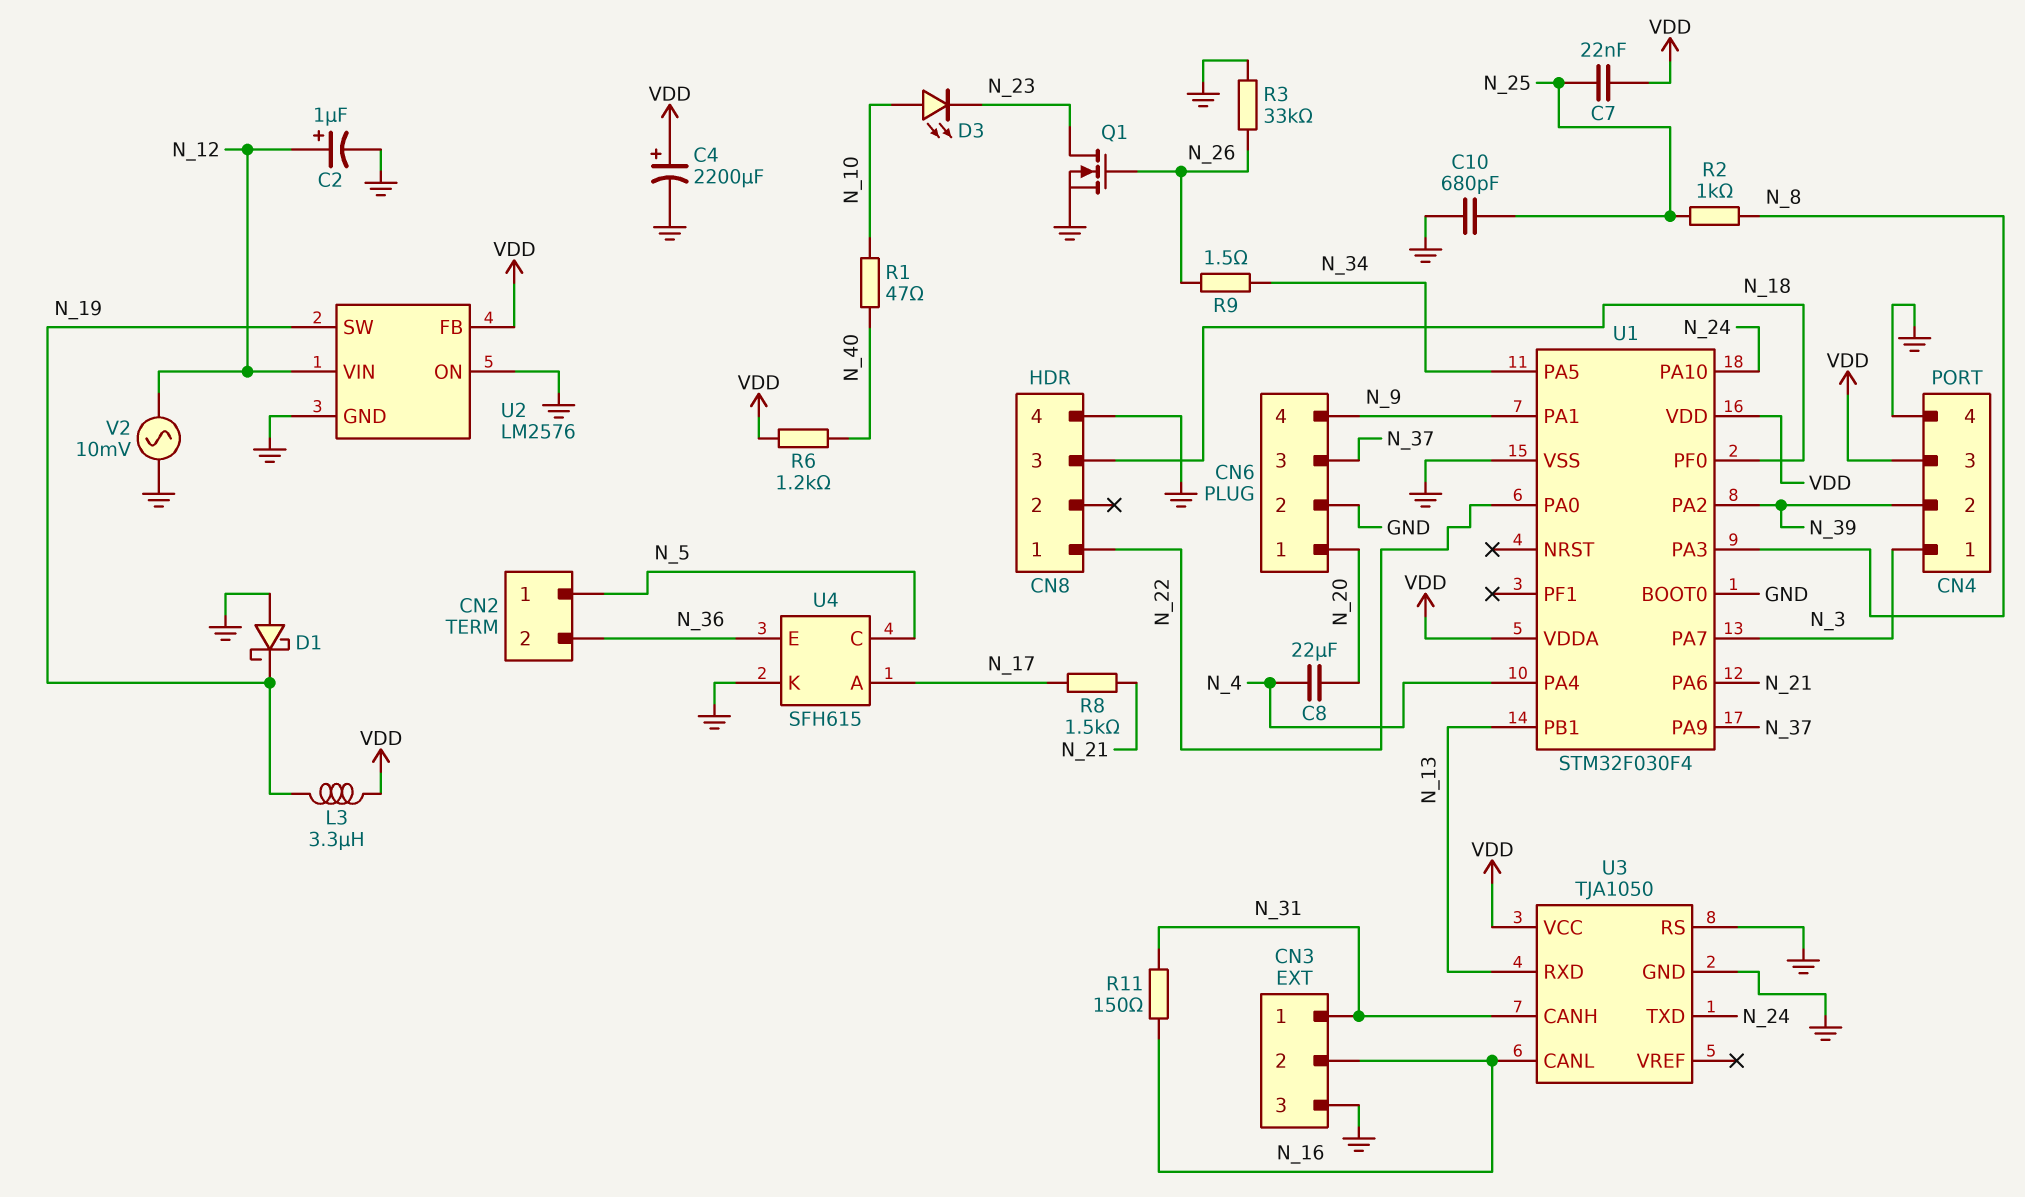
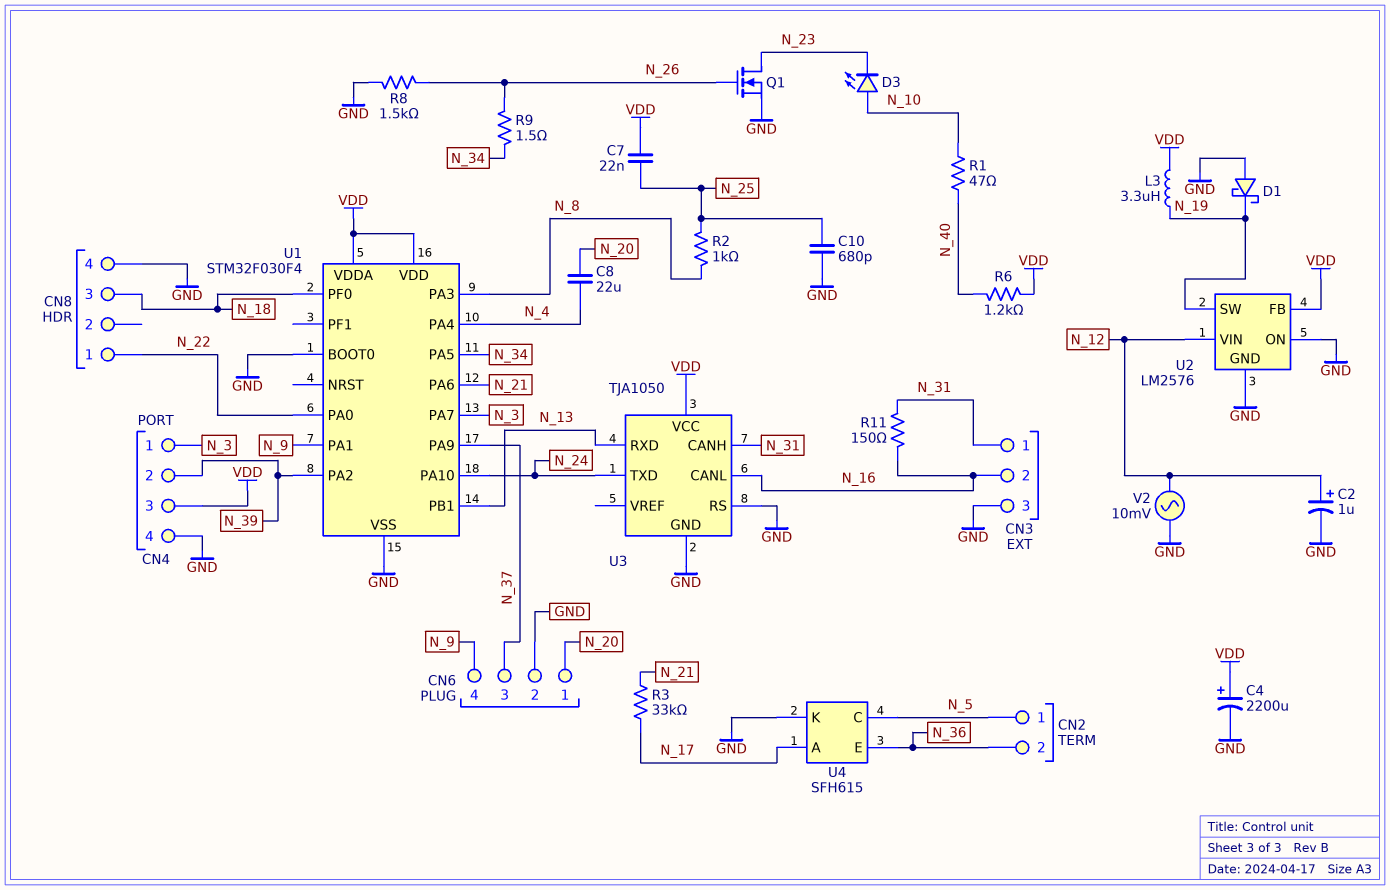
R3: 33k (GND, N_26) -> 33k (N_17, N_21)
R8: 1.5k (N_17, N_21) -> 1.5k (GND, N_26)

